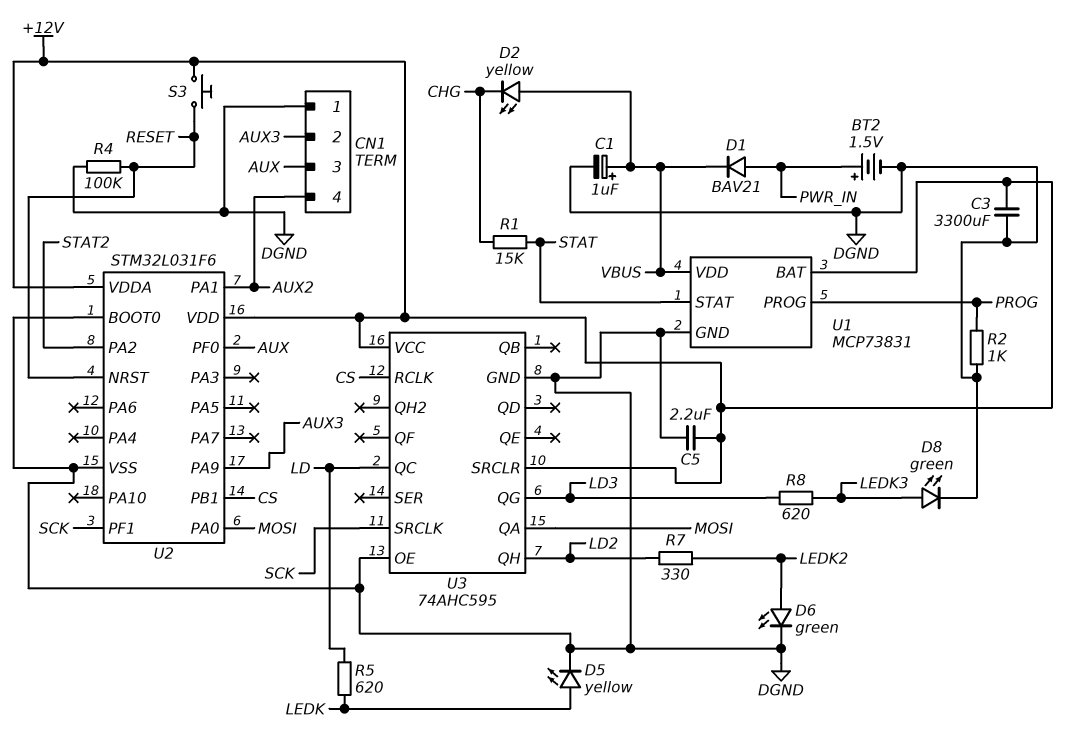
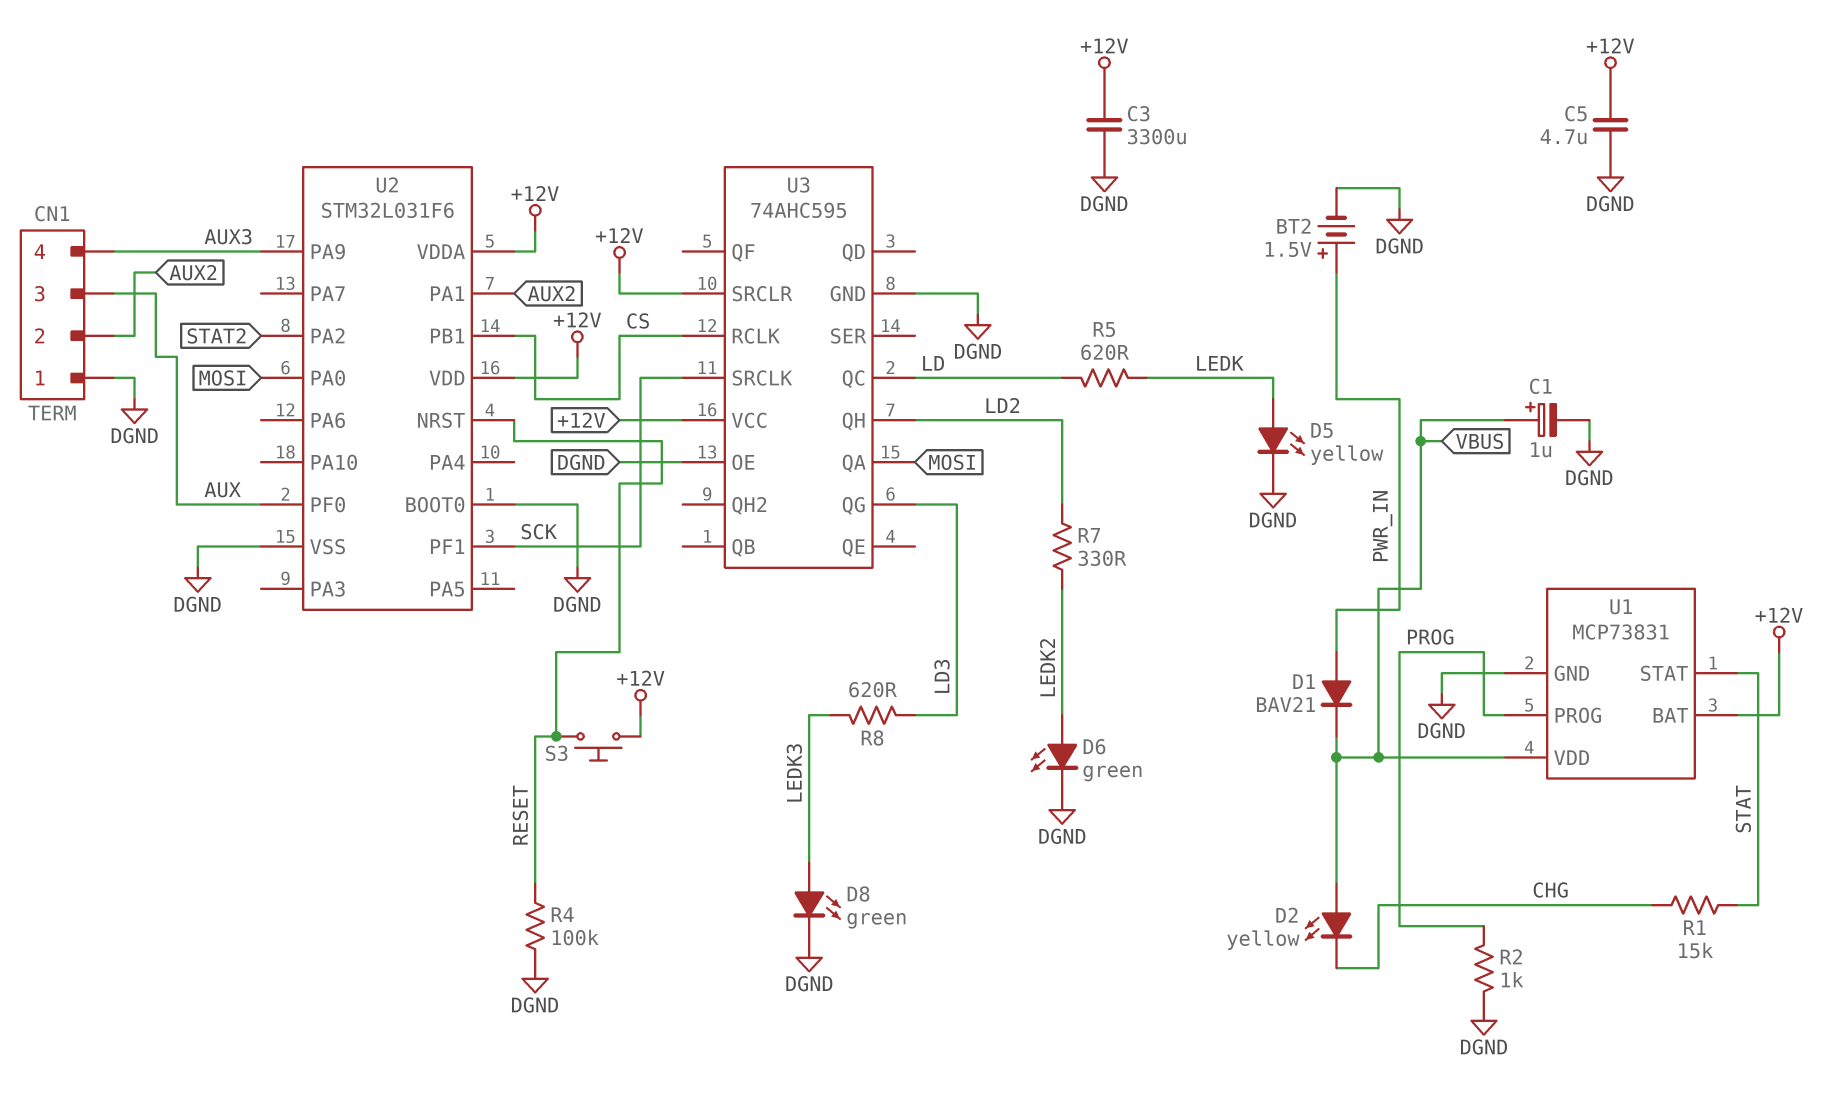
C5: 2.2uF (+12V, DGND) -> 4.7uF (+12V, DGND)
CN1 pin 2: AUX3 -> AUX2
CN1 pin 4: AUX2 -> AUX3

